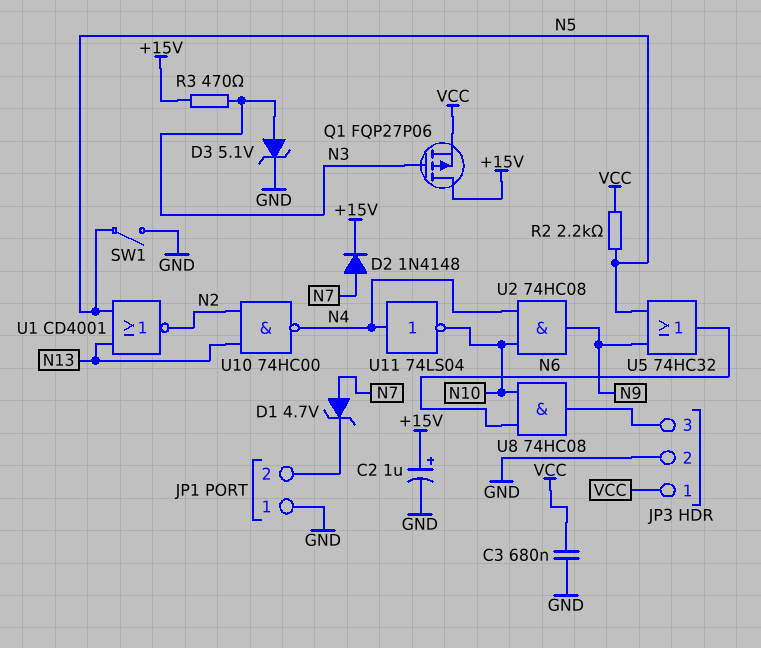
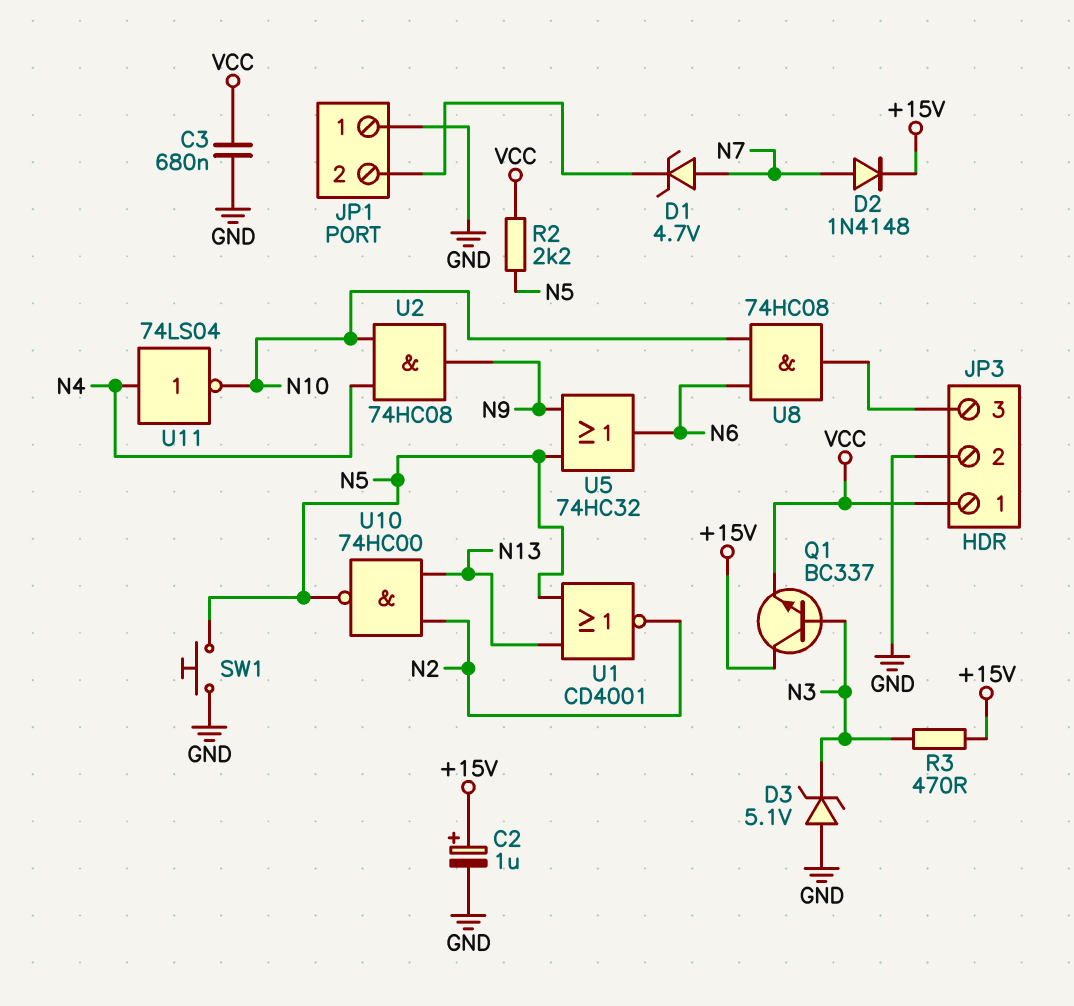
D3: zener 5.1V (A N3, K GND) -> zener 5.1V (A GND, K N3)
Q1: PMOS FQP27P06 (G N3, D +15V, S VCC) -> NPN BC337 (B N3, C +15V, E VCC)
SW1: switch (GND, N5) -> button (GND, N5)
U10: NAND 74HC00 (in N2, in N13, out N4) -> NAND 74HC00 (in N2, in N13, out N5)

